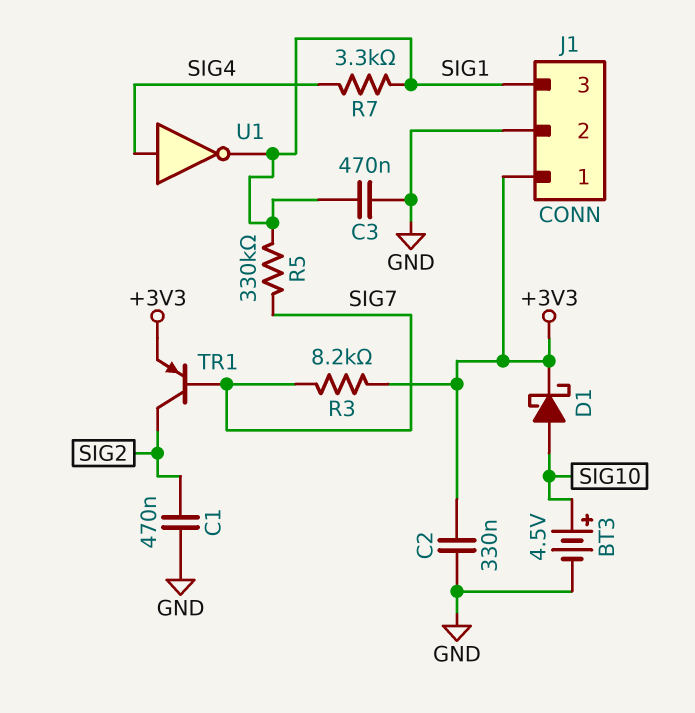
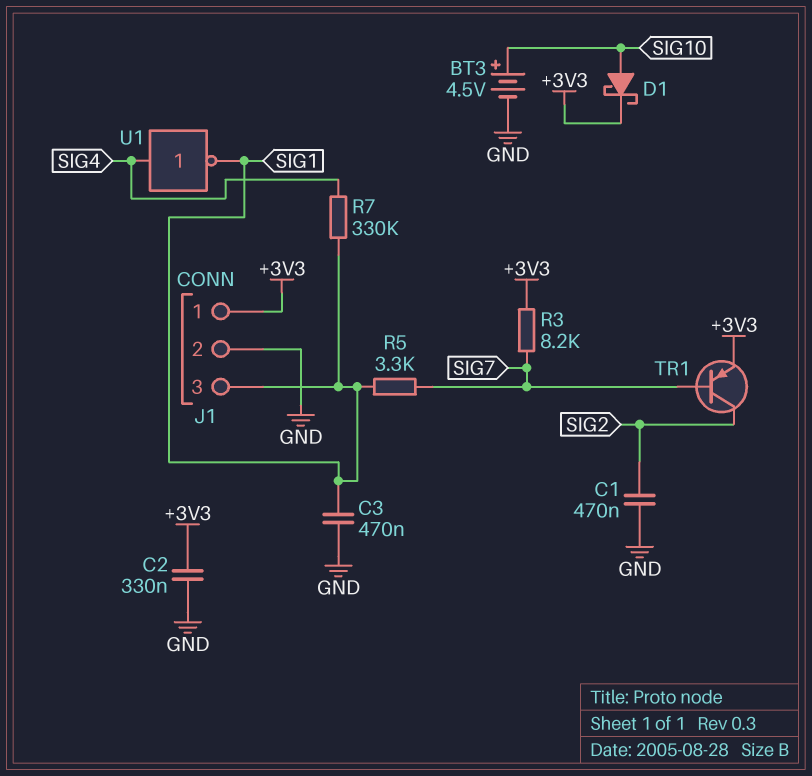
R5: 330k (SIG1, SIG7) -> 3.3k (SIG1, SIG7)
R7: 3.3k (SIG1, SIG4) -> 330k (SIG1, SIG4)

